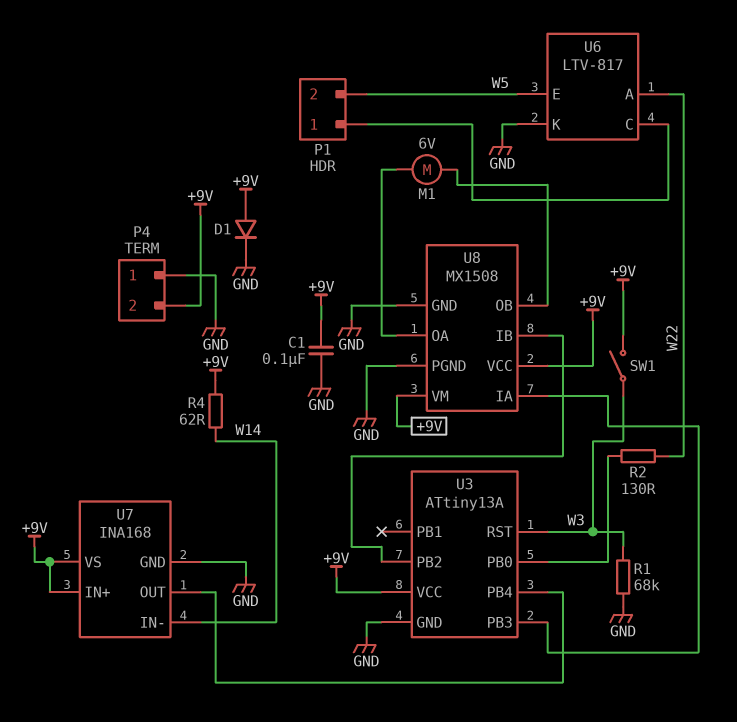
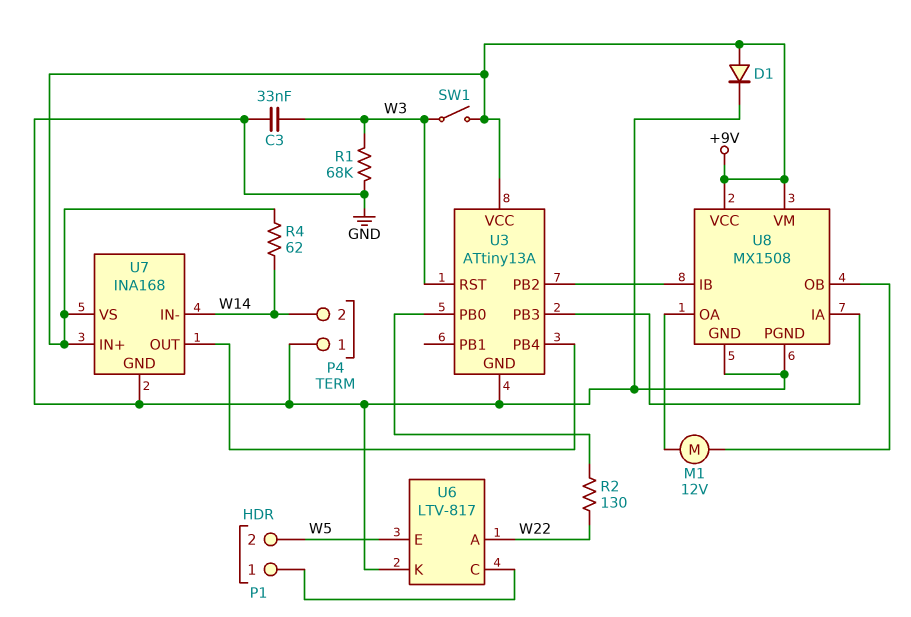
C1: 100nF (+9V, GND) -> none
C3: none -> 33nF (GND, W3)
M1: motor 6V (U8/OA, U8/OB) -> motor 12V (U8/OA, U8/OB)
P4 pin 2: +9V -> W14

